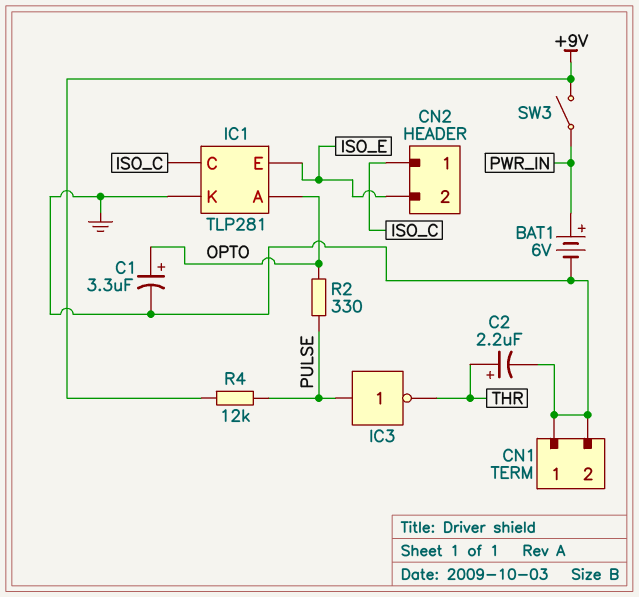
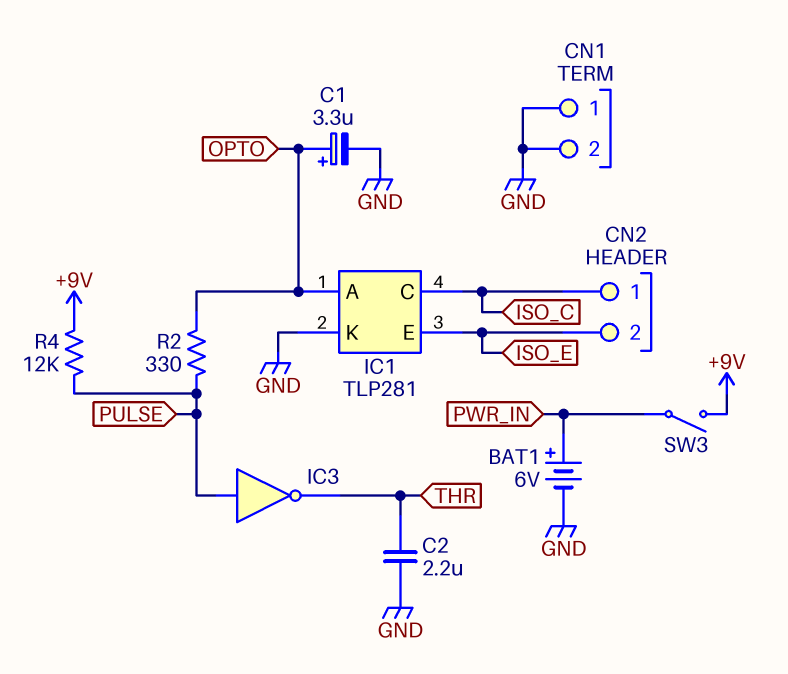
C2: 2.2uF (plus THR, minus GND) -> 2.2uF (GND, THR)

